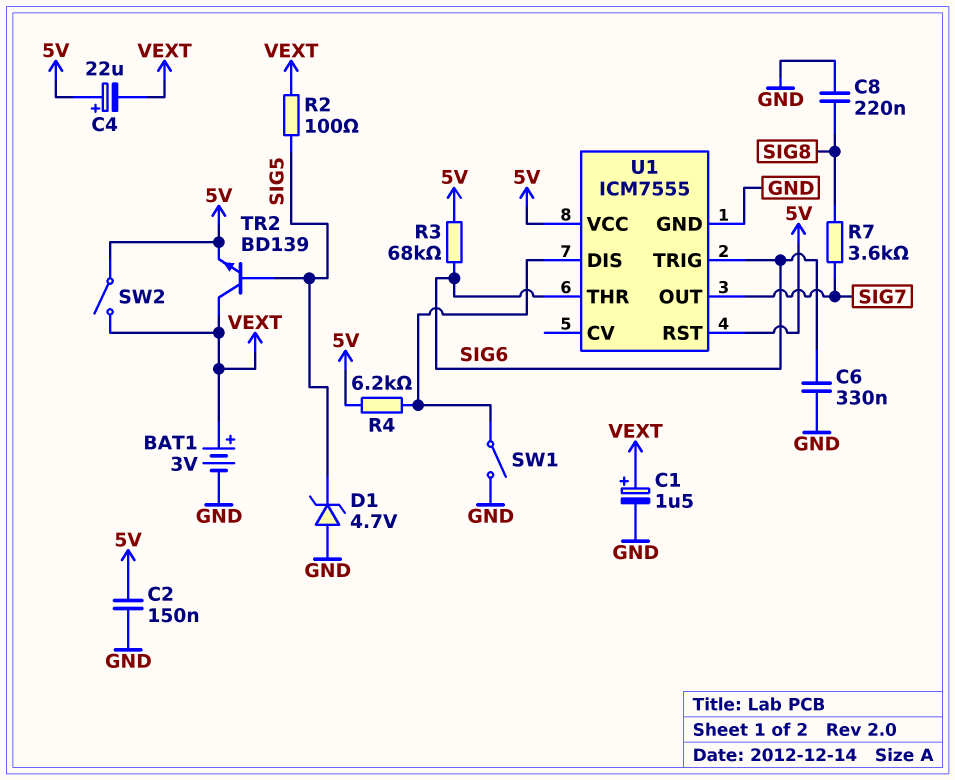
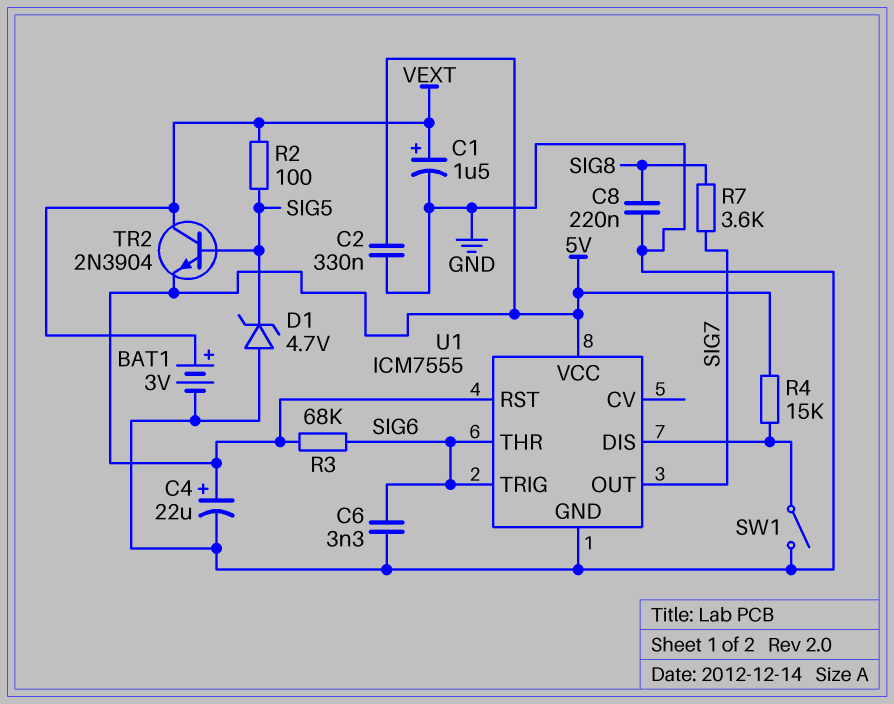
C2: 150nF (5V, GND) -> 330nF (5V, GND)
C4: 22uF (plus 5V, minus VEXT) -> 22uF (plus 5V, minus GND)
C6: 330nF (GND, SIG6) -> 3.3nF (GND, SIG6)
R4: 6.2k (5V, U1/DIS) -> 15k (5V, U1/DIS)
SW2: switch (5V, VEXT) -> none
TR2: NPN BD139 (B SIG5, C VEXT, E 5V) -> NPN 2N3904 (B SIG5, C VEXT, E 5V)

